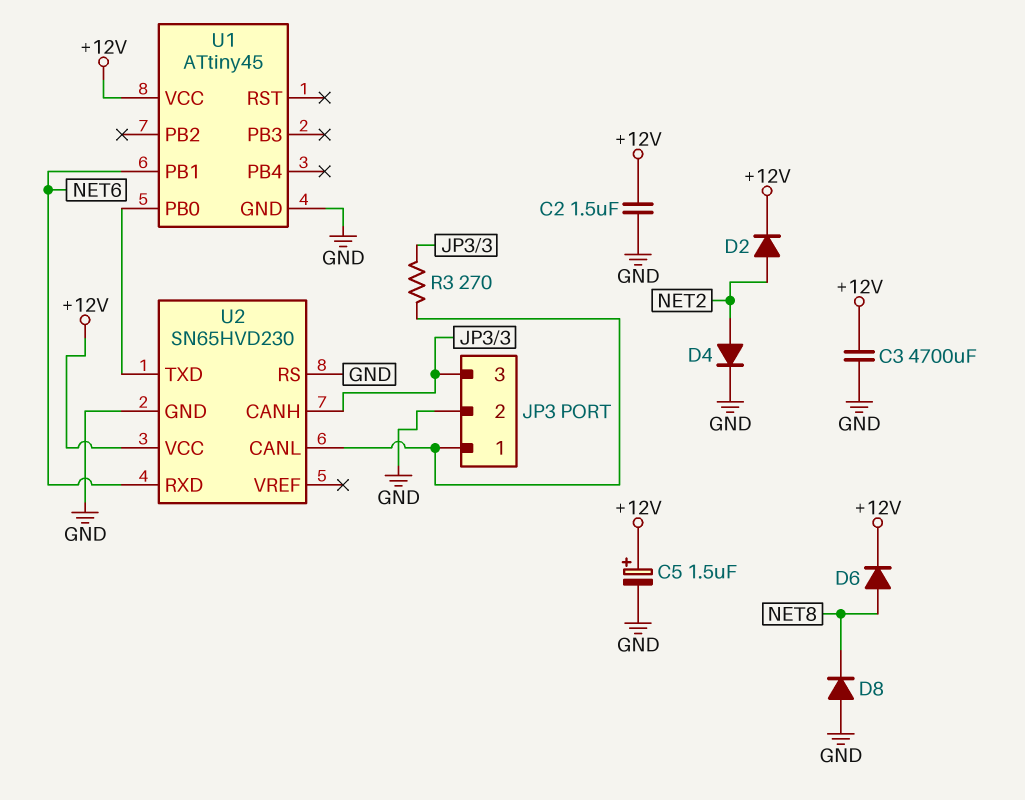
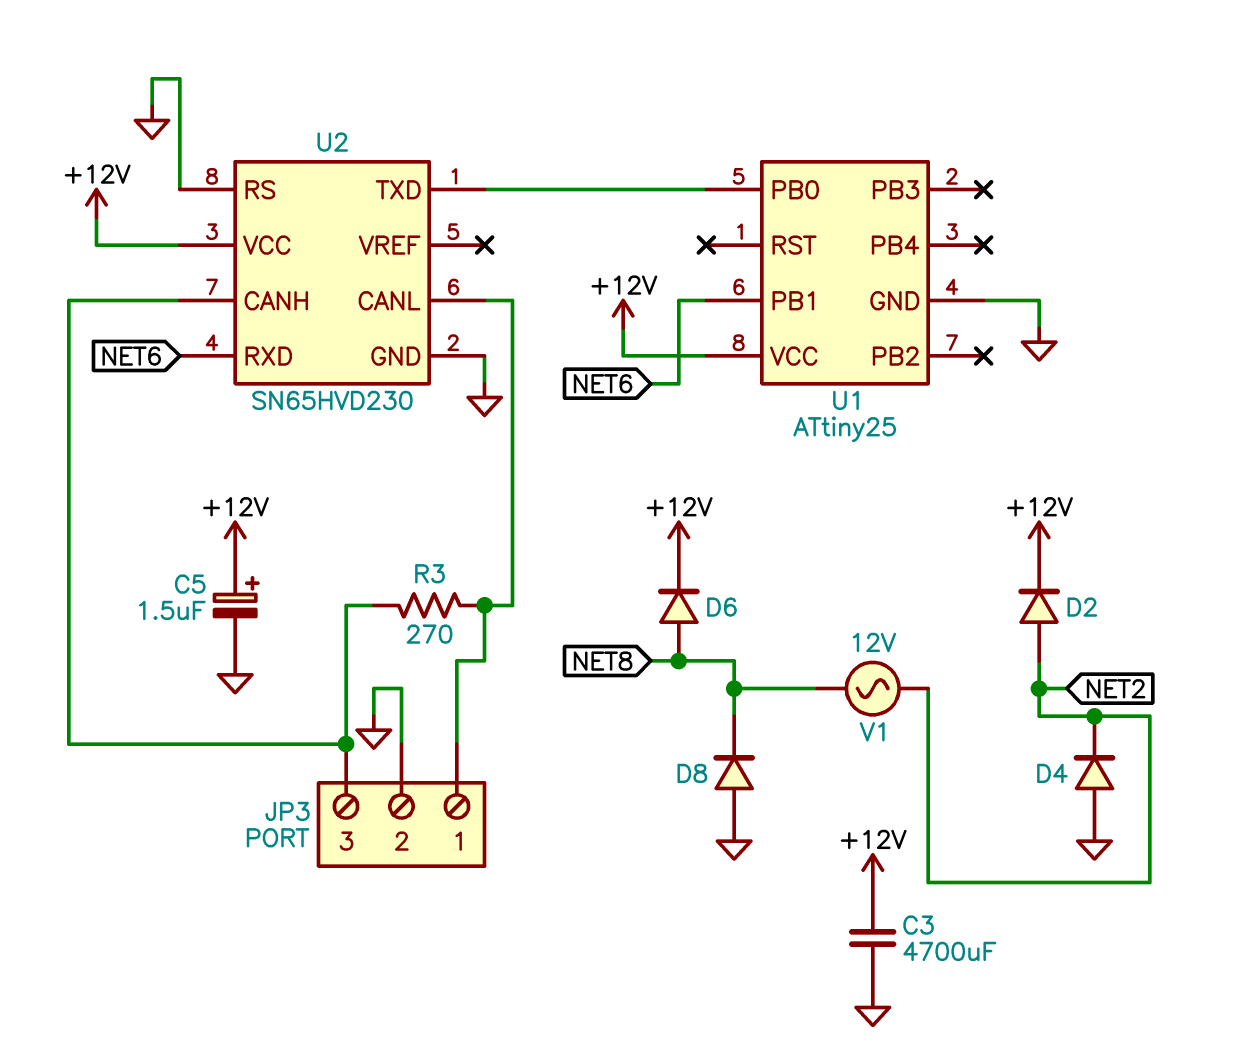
C2: 1.5uF (+12V, GND) -> none
D4: diode (A NET2, K GND) -> diode (A GND, K NET2)
U1: ATtiny45 -> ATtiny25
V1: none -> AC 12V (NET2, NET8)

